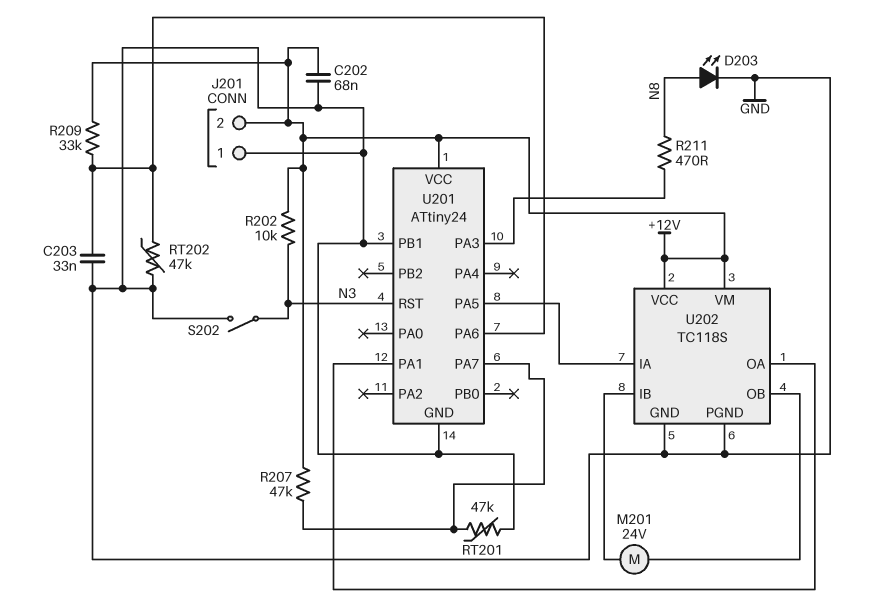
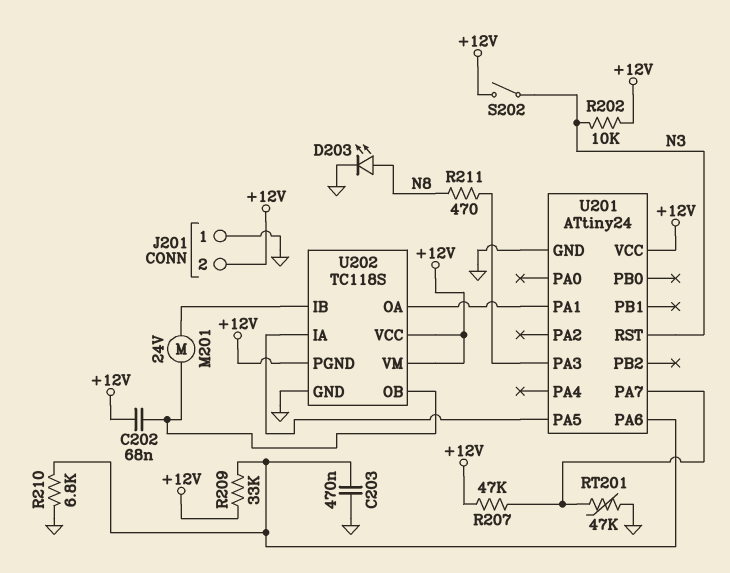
C202: 68nF (+12V, GND) -> 68nF (+12V, U202/OB)
C203: 33nF (GND, U201/PA6) -> 470nF (GND, U201/PA6)
R210: none -> 6.8k (GND, U201/PA6)
RT202: 47k (GND, U201/PA6) -> none
S202: switch (GND, N3) -> switch (+12V, N3)
U201 pin PB1: GND -> none
U202 pin PGND: GND -> +12V

